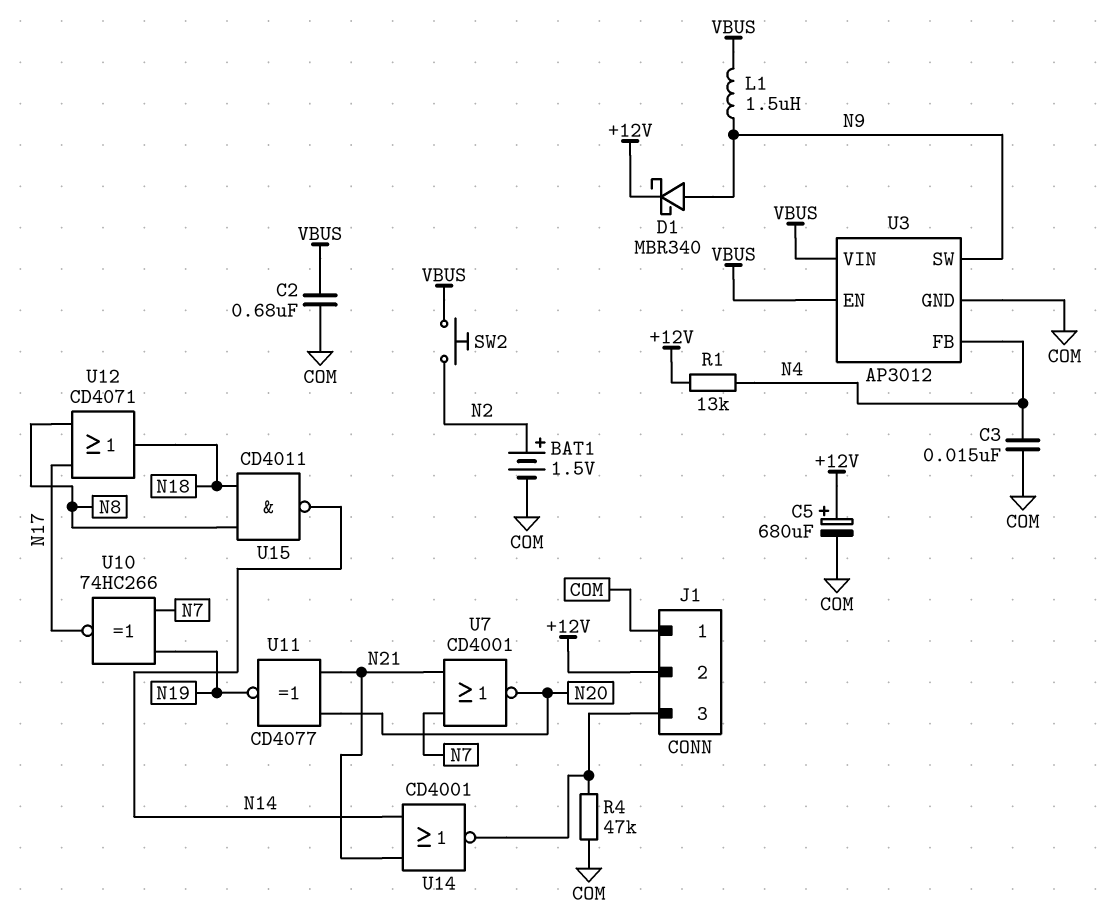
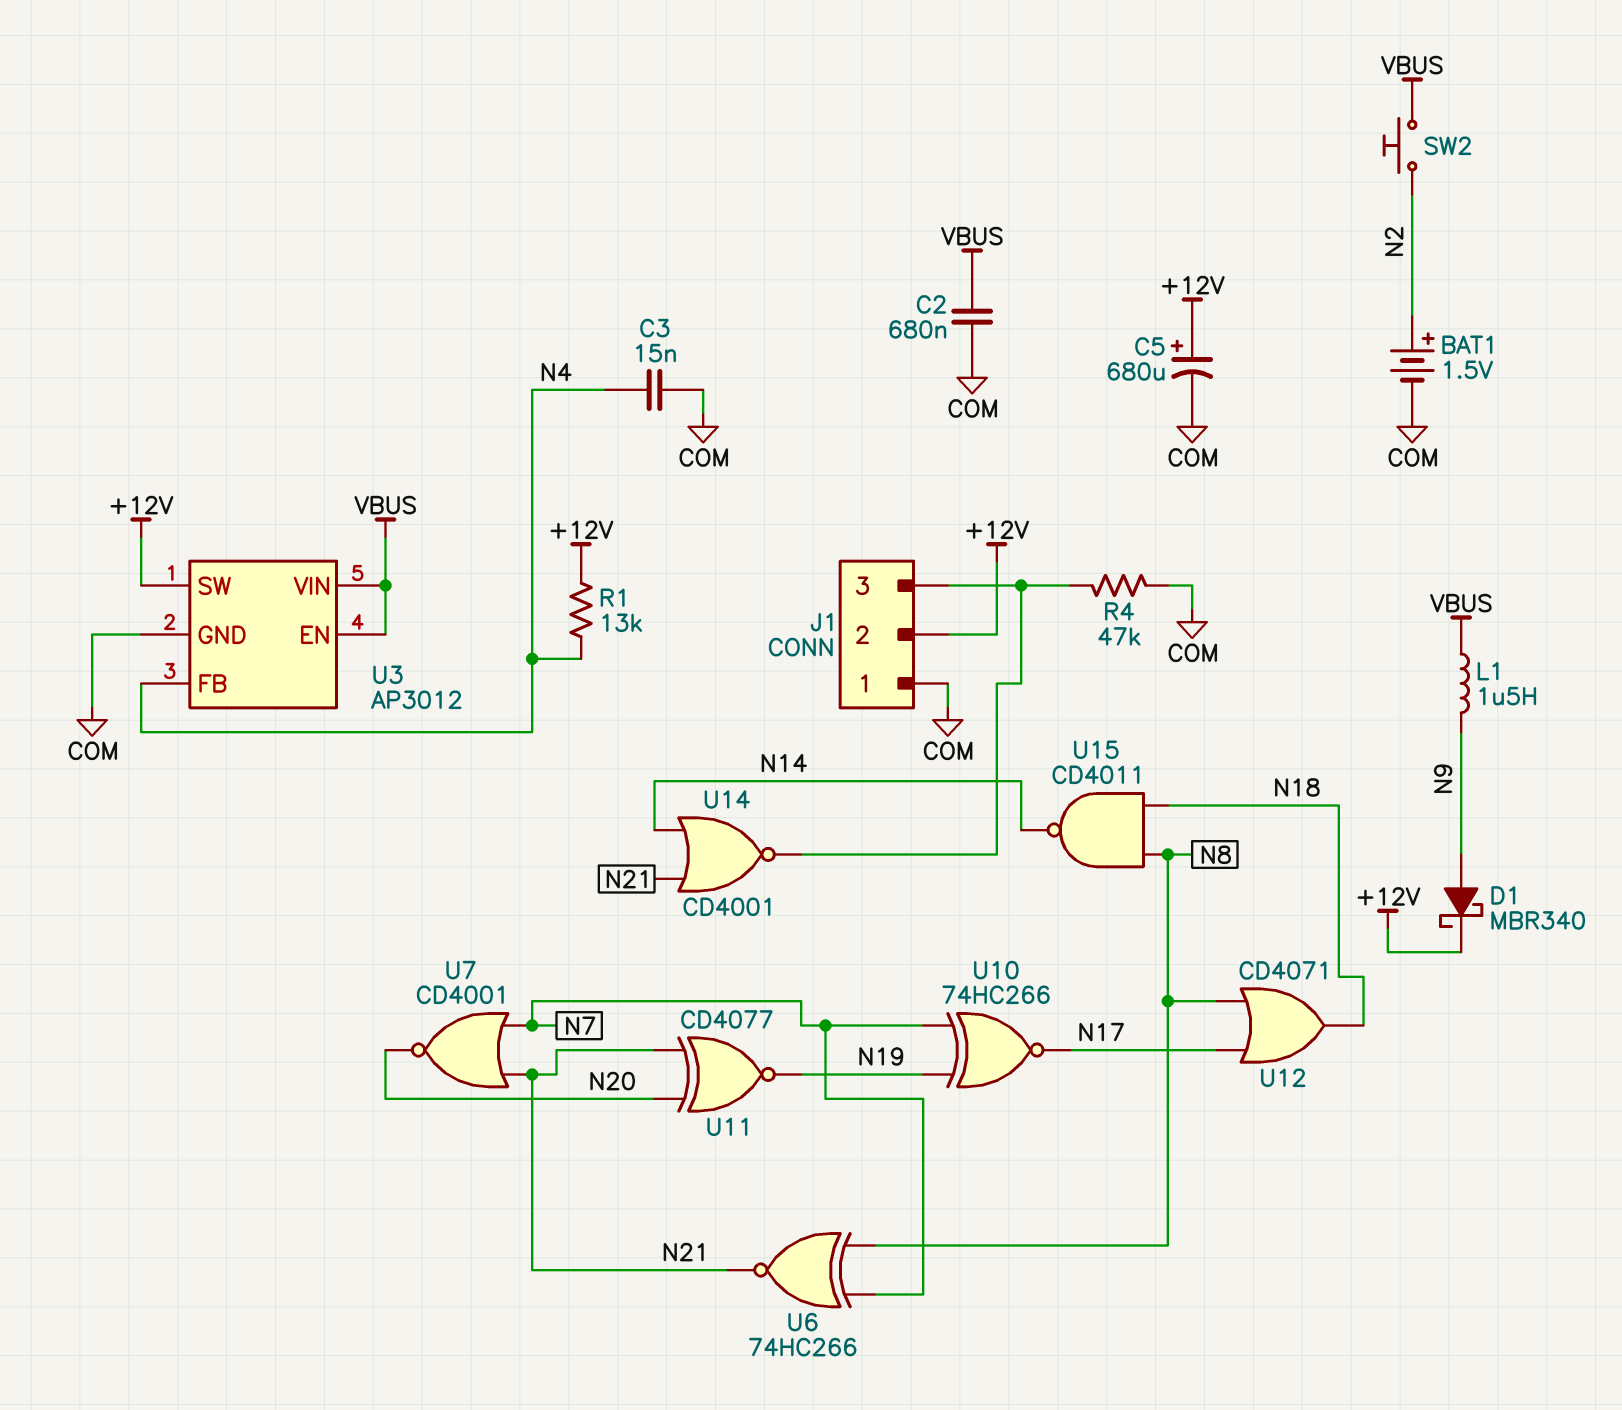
U3 pin SW: N9 -> +12V
U6: none -> XNOR 74HC266 (in N7, in N8, out N21)

